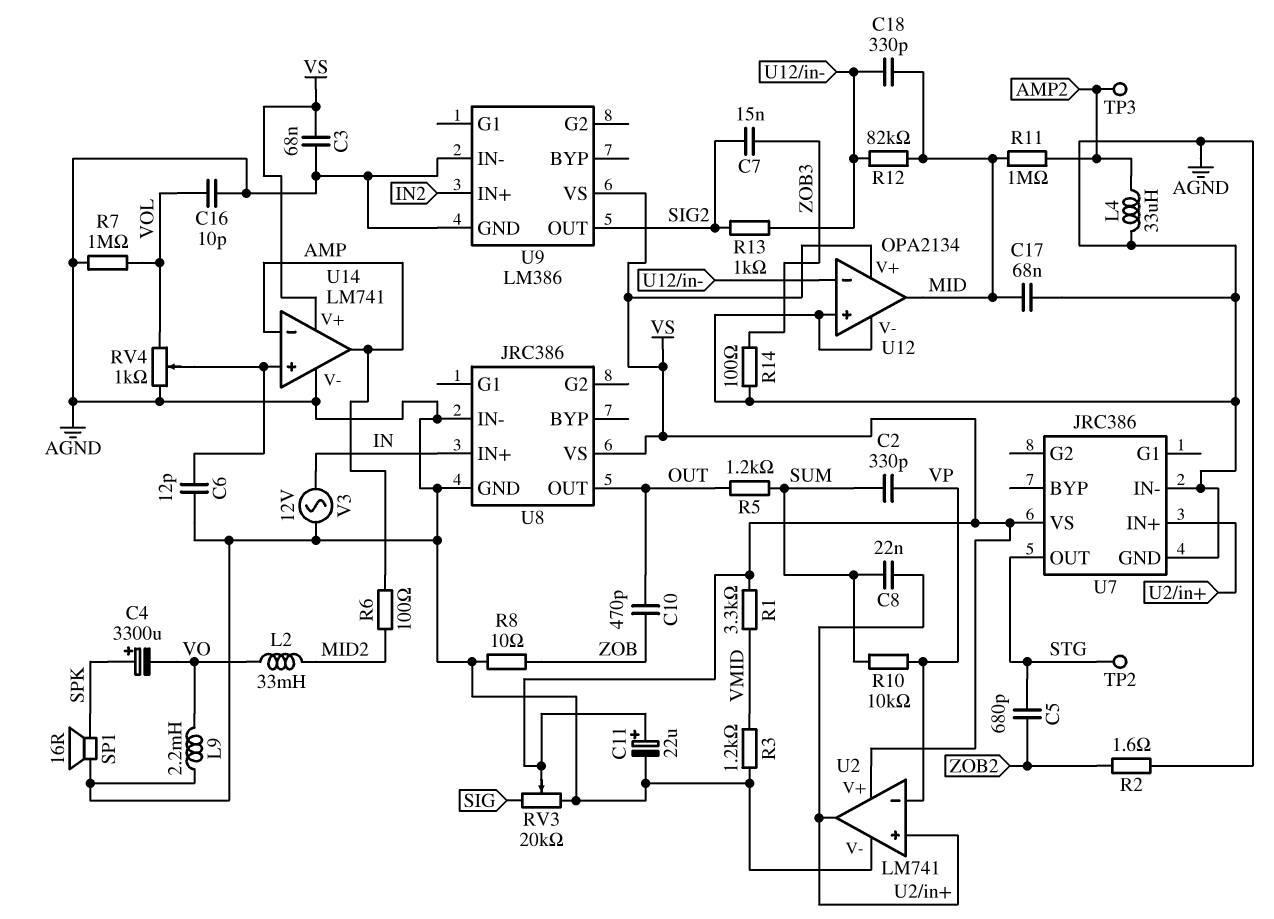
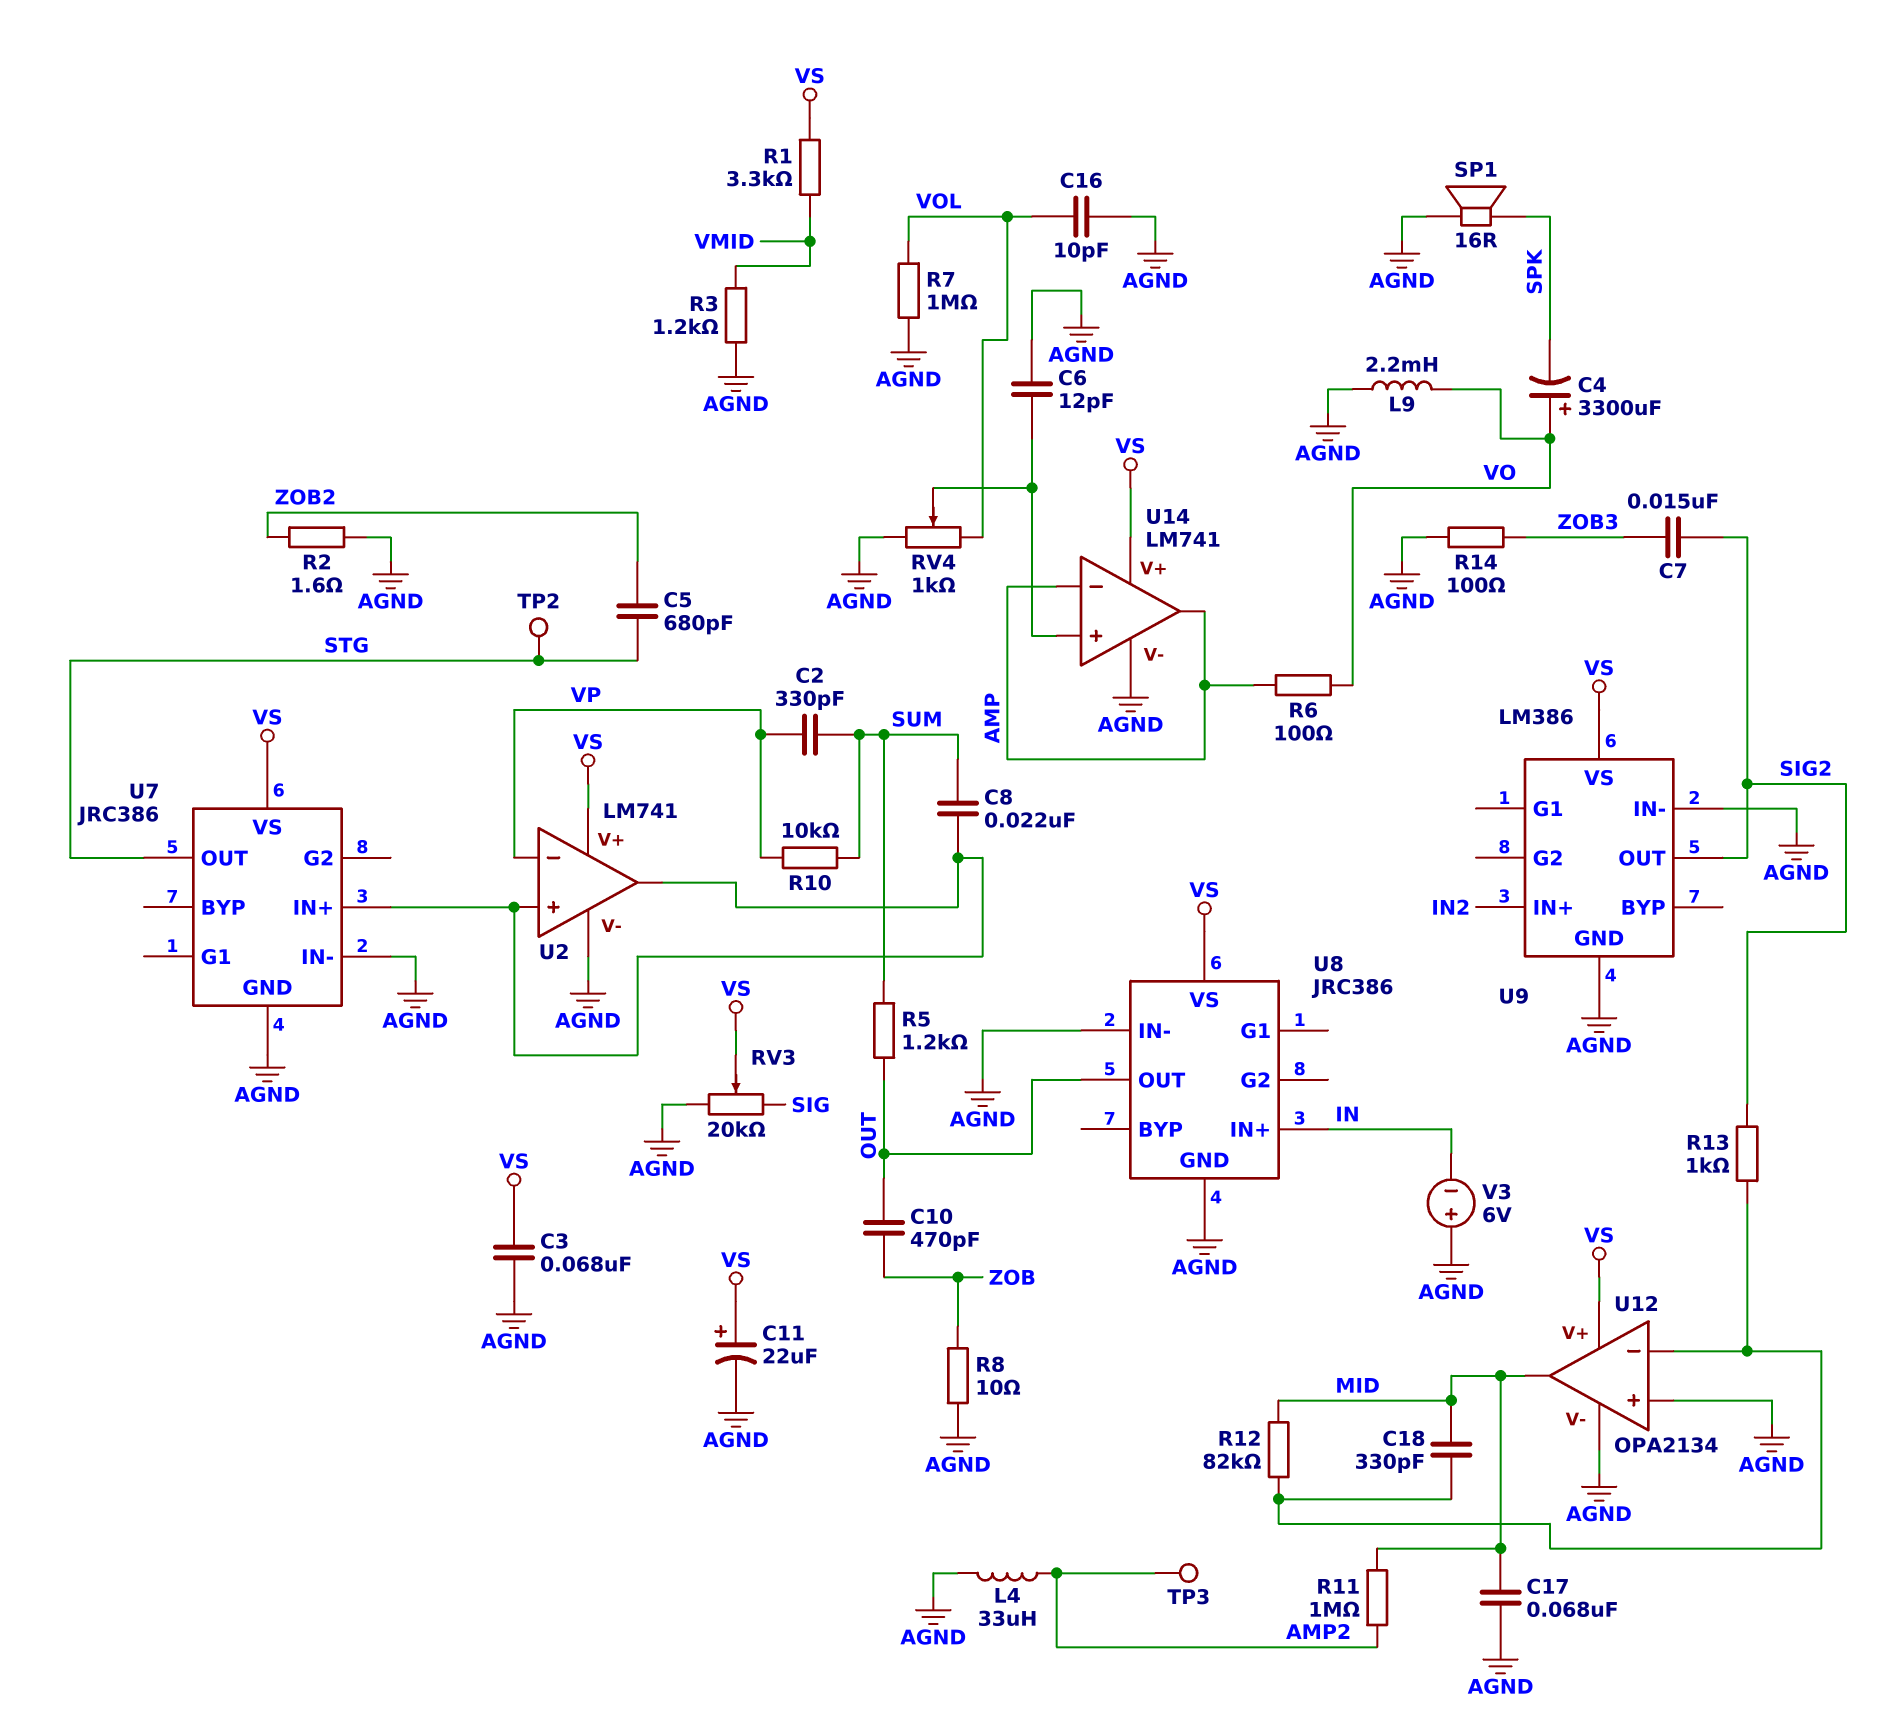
C4: 3300uF (plus SPK, minus VO) -> 3300uF (plus VO, minus SPK)
L2: 33mH (MID2, VO) -> none
R6: 100 (AMP, MID2) -> 100 (AMP, VO)
V3: AC 12V (AGND, IN) -> 6V (plus AGND, minus IN)

